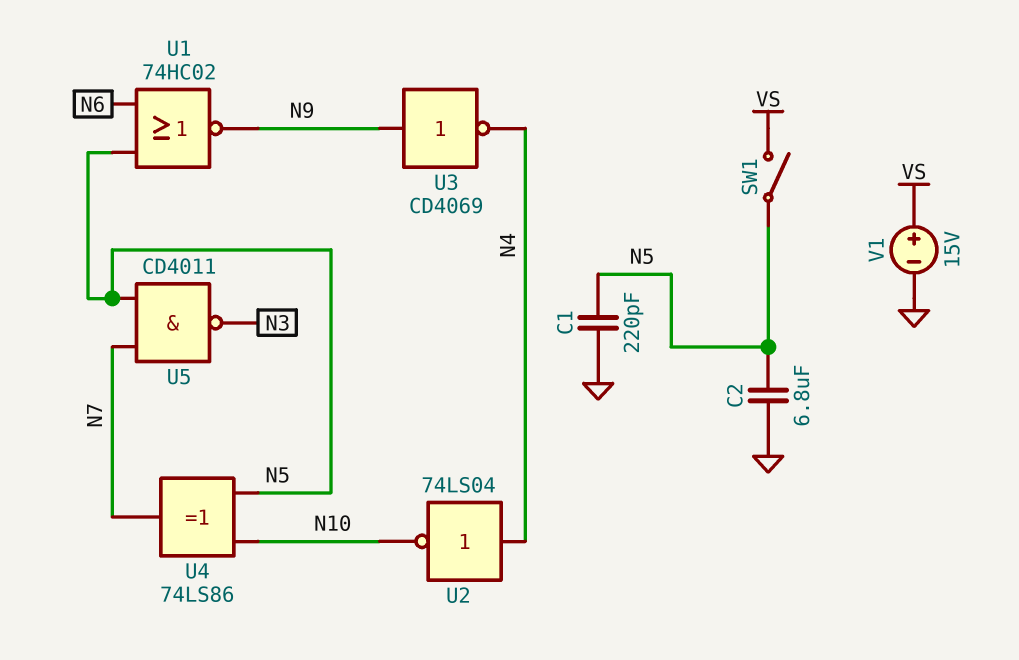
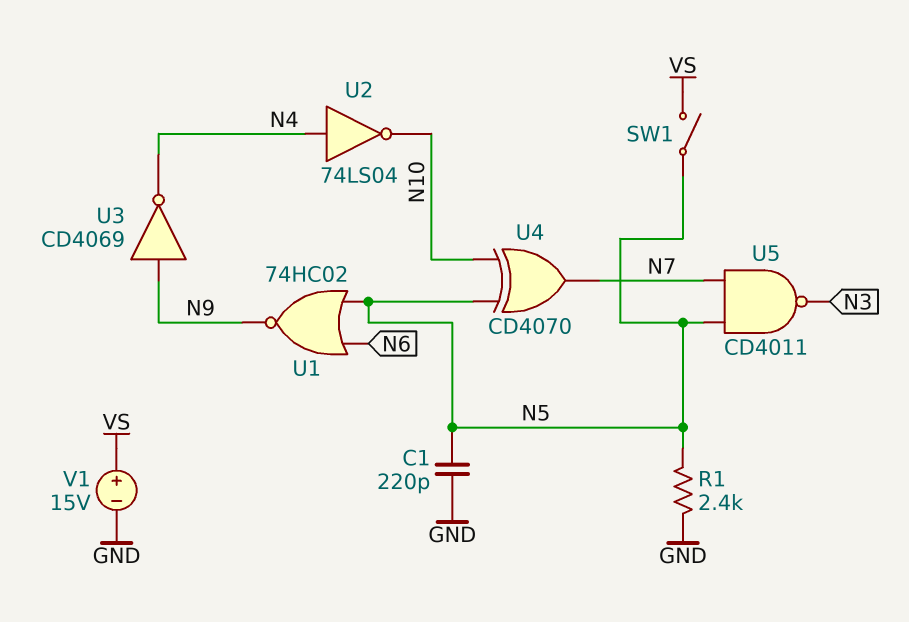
C2: 6.8uF (GND, N5) -> none
R1: none -> 2.4k (GND, N5)
U4: XOR 74LS86 (in N5, in N10, out N7) -> XOR CD4070 (in N5, in N10, out N7)

